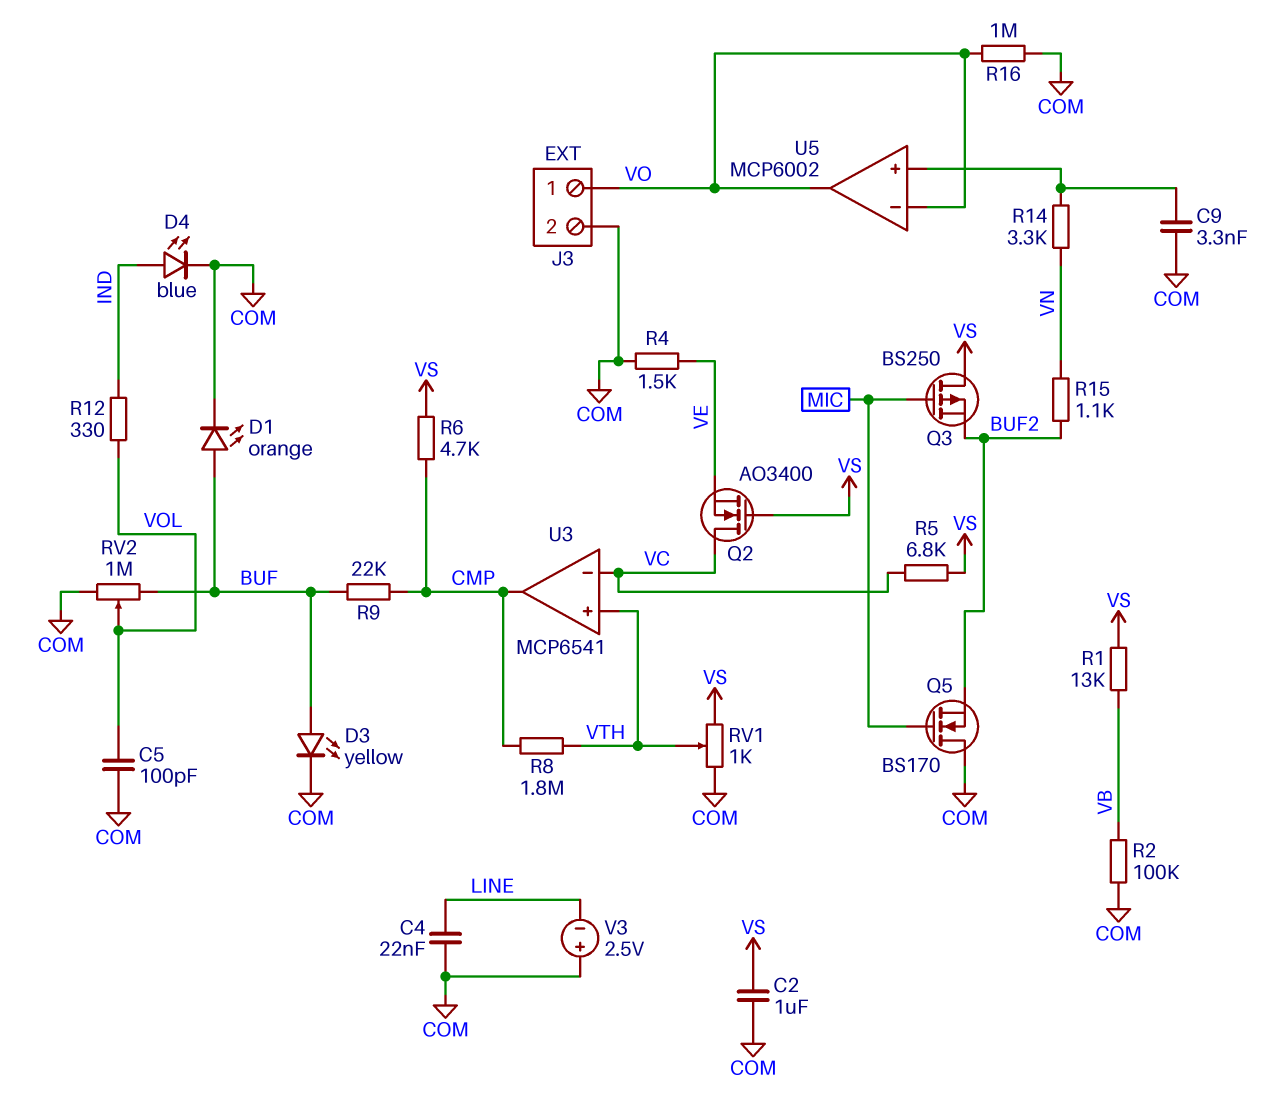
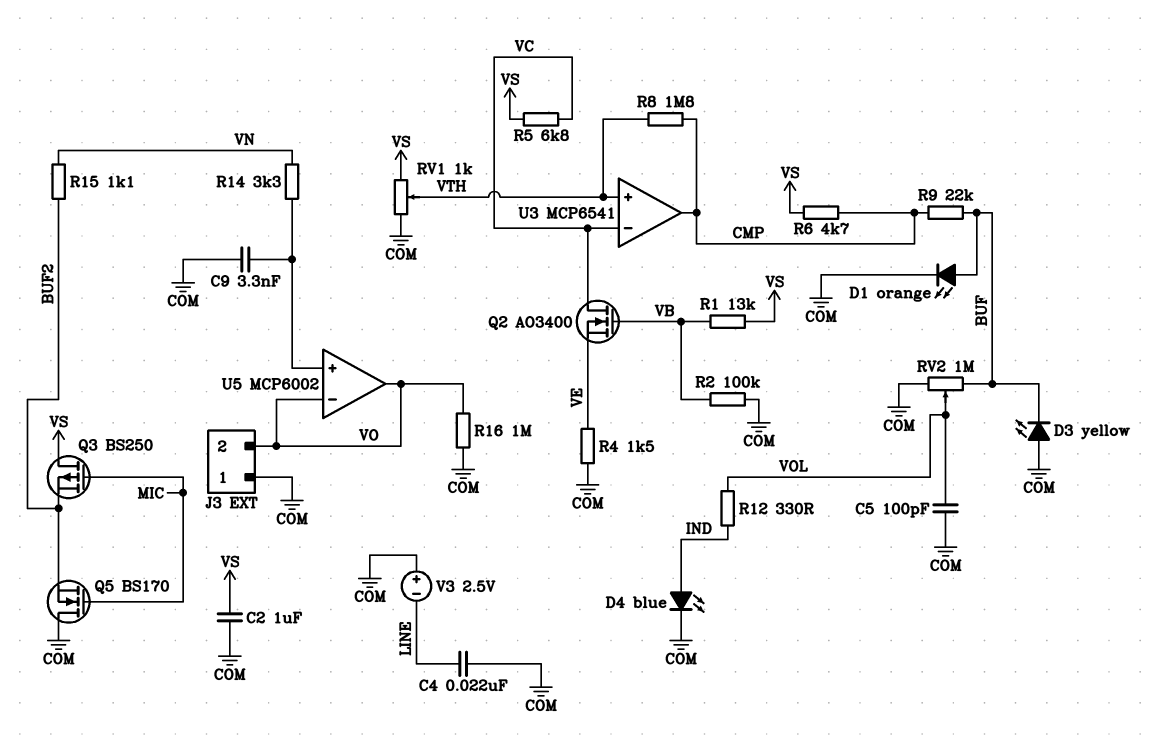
D3: LED yellow (A BUF, K COM) -> LED yellow (A COM, K BUF)
J3 pin 1: VO -> COM
J3 pin 2: COM -> VO
Q2: NMOS AO3400 (G VS, D VC, S VE) -> NMOS AO3400 (G VB, D VC, S VE)

